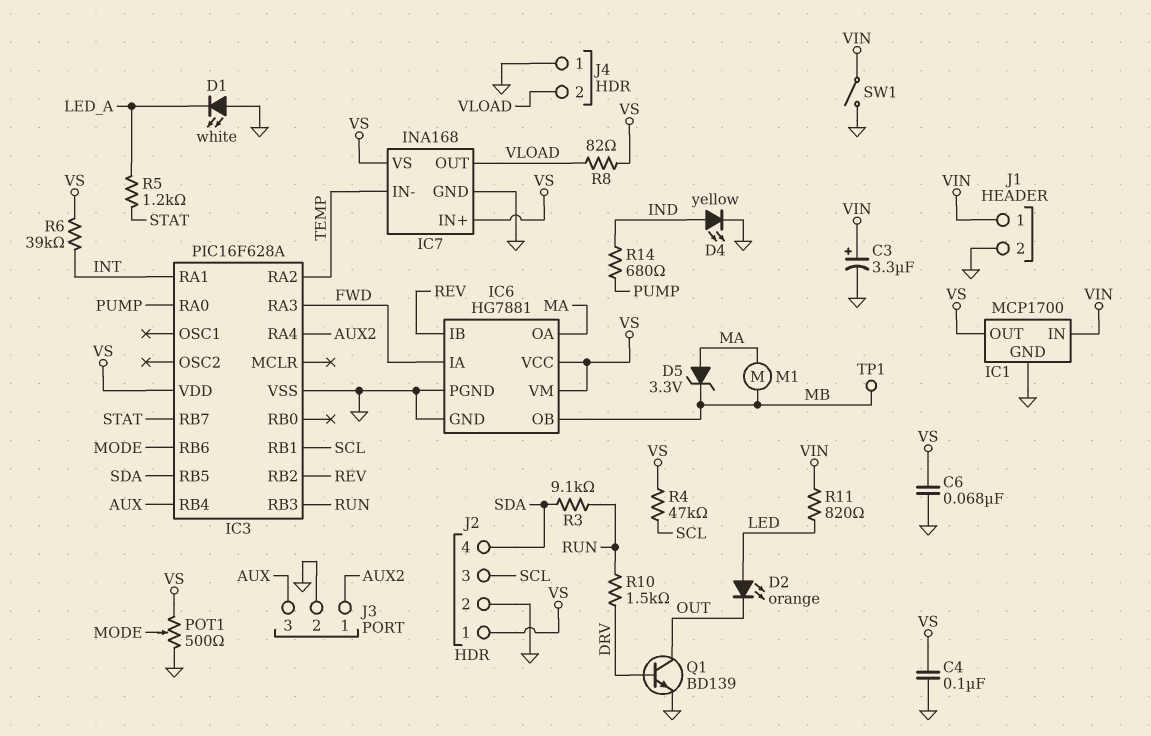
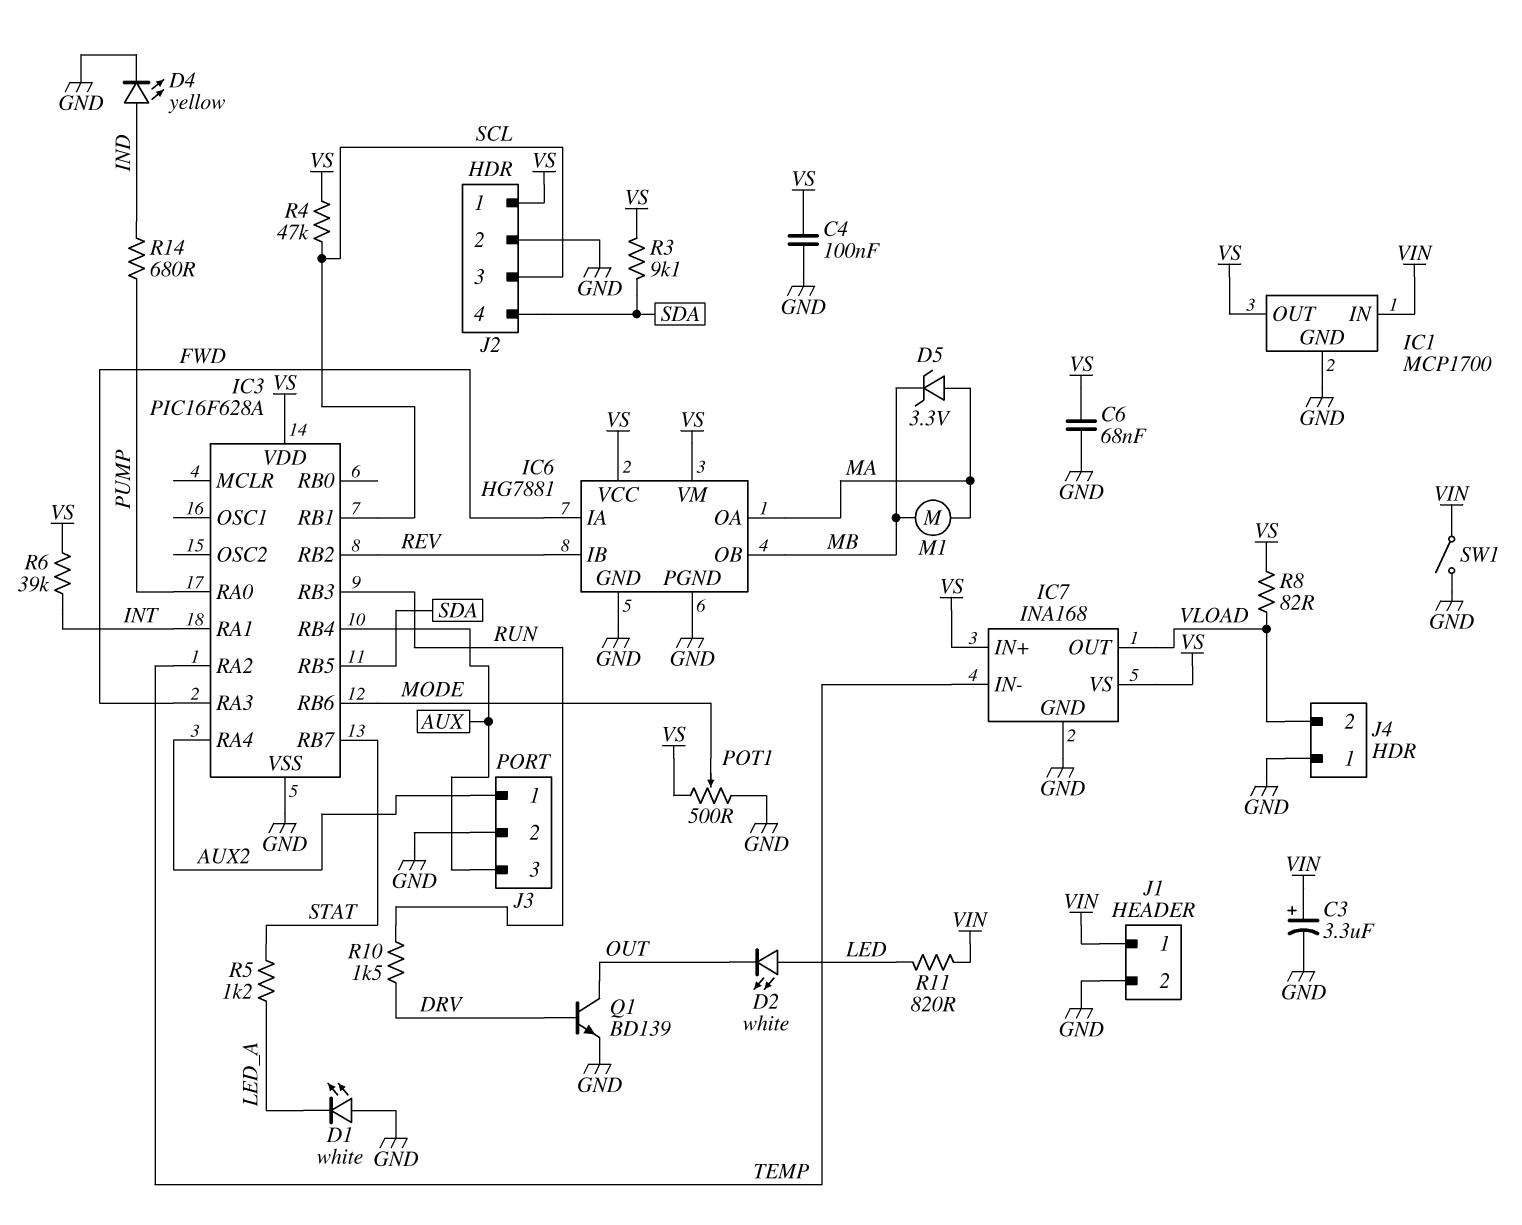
D2: LED orange (A LED, K OUT) -> LED white (A LED, K OUT)
R3: 9.1k (RUN, SDA) -> 9.1k (SDA, VS)
TP1: test point (MB) -> none

